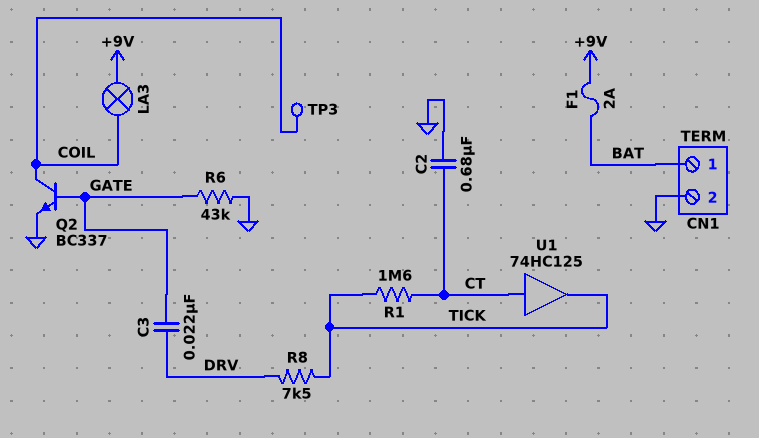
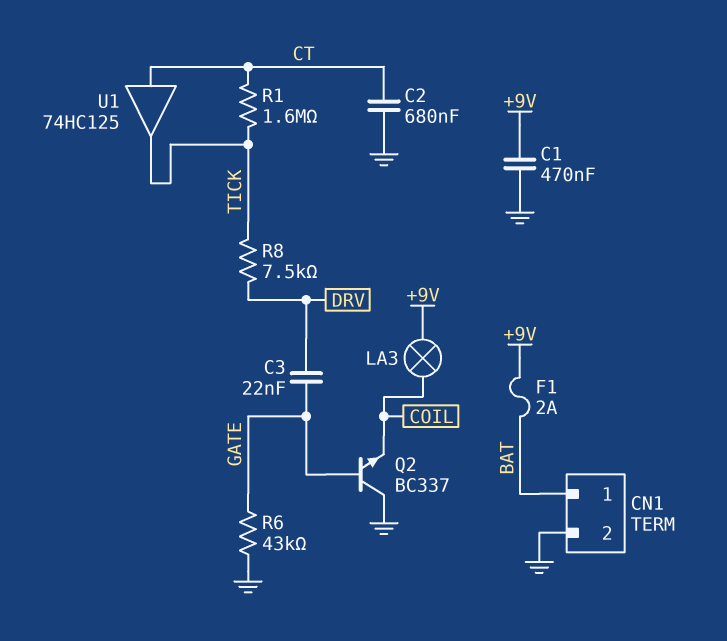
C1: none -> 470nF (+9V, GND)
Q2: NPN BC337 (B GATE, C COIL, E GND) -> NPN BC337 (B GATE, C GND, E COIL)
TP3: test point (COIL) -> none

